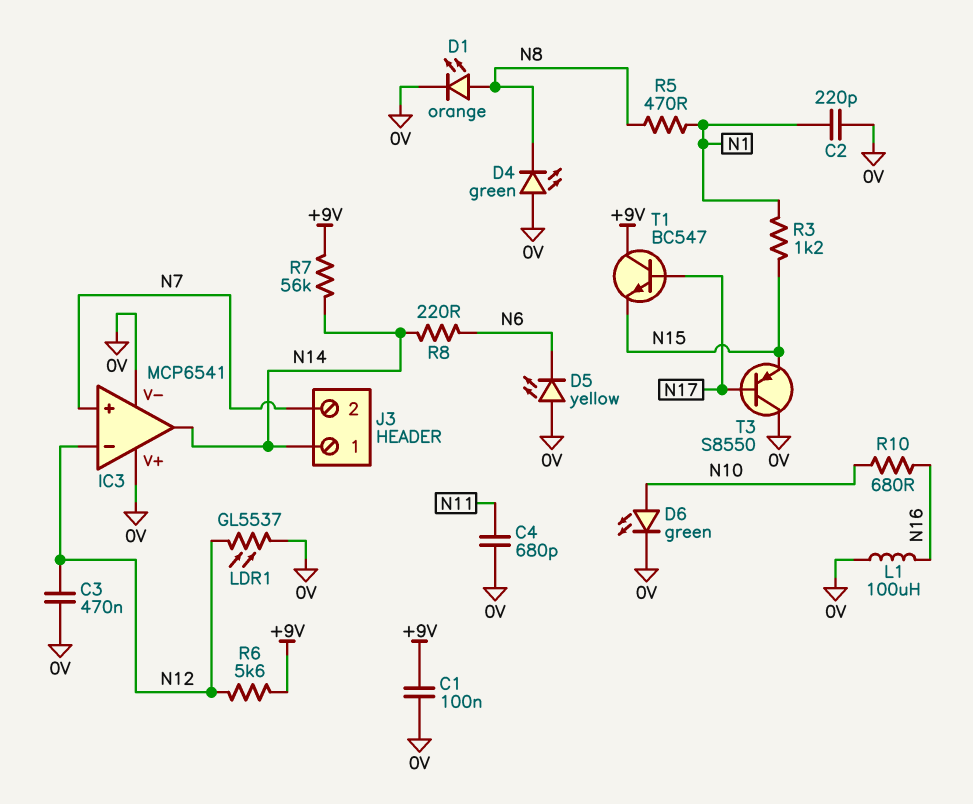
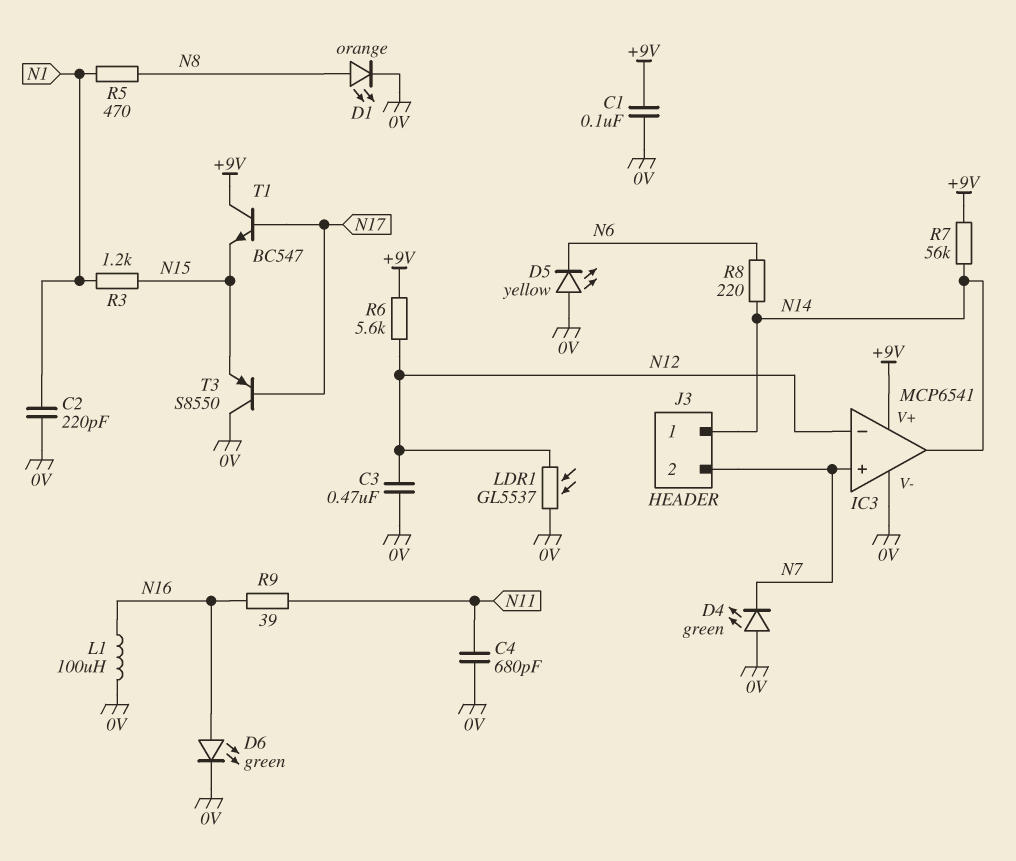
D4: LED green (A 0V, K N8) -> LED green (A 0V, K N7)
D6: LED green (A N10, K 0V) -> LED green (A N16, K 0V)
IC3 pin V+: 0V -> +9V
R9: none -> 39 (N11, N16)
R10: 680 (N10, N16) -> none

